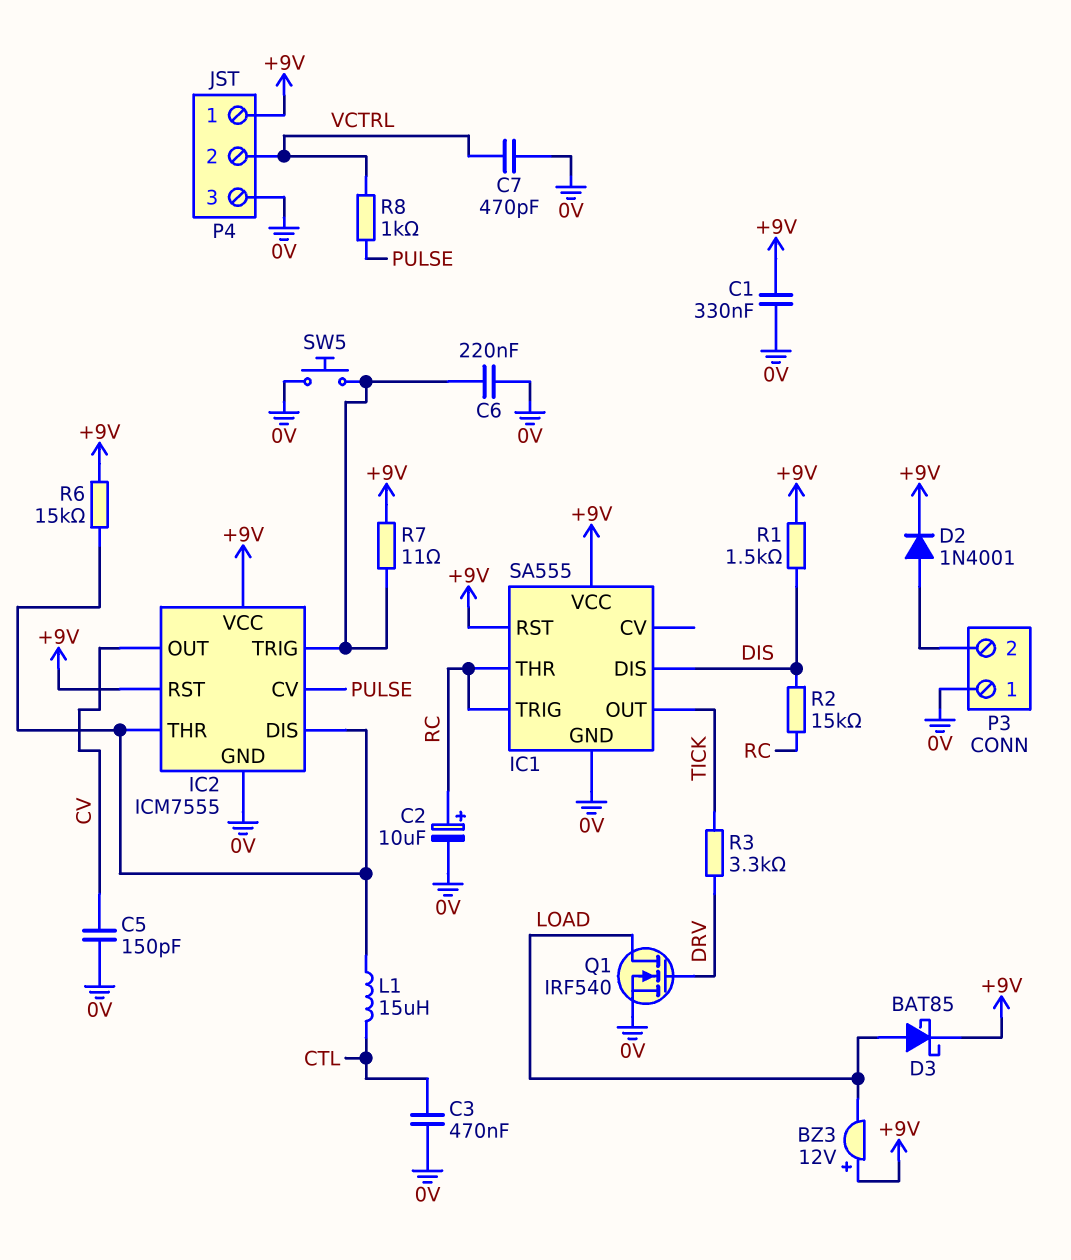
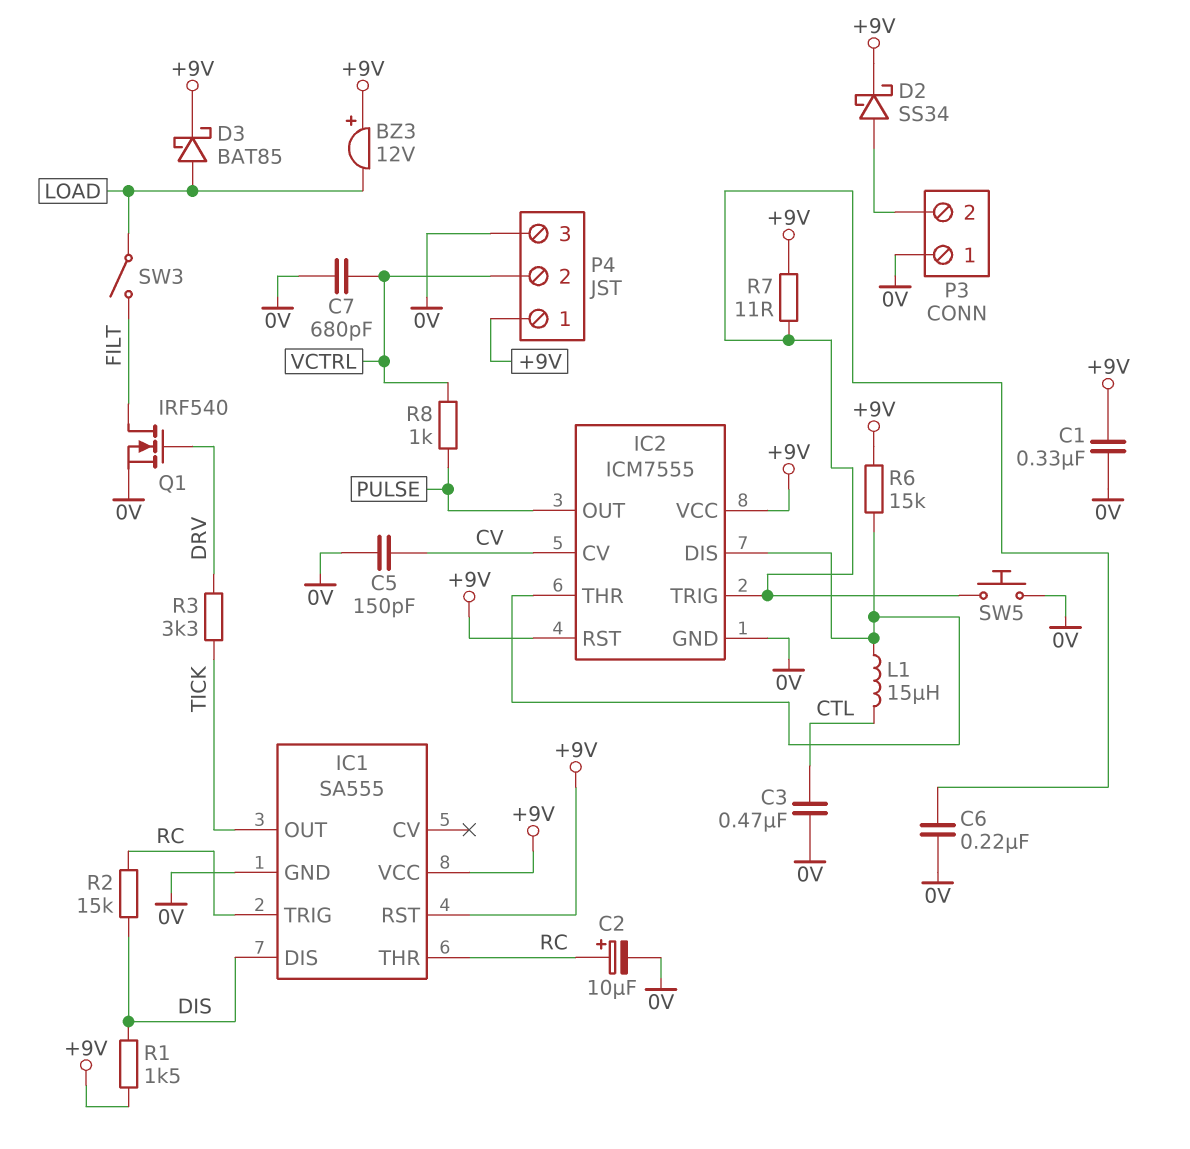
C7: 470pF (0V, VCTRL) -> 680pF (0V, VCTRL)
D2: diode 1N4001 (A P3/2, K +9V) -> schottky SS34 (A P3/2, K +9V)
IC2 pin CV: PULSE -> CV
IC2 pin OUT: CV -> PULSE
Q1: NMOS IRF540 (G DRV, D LOAD, S 0V) -> NMOS IRF540 (G DRV, D FILT, S 0V)
SW3: none -> switch (FILT, LOAD)

